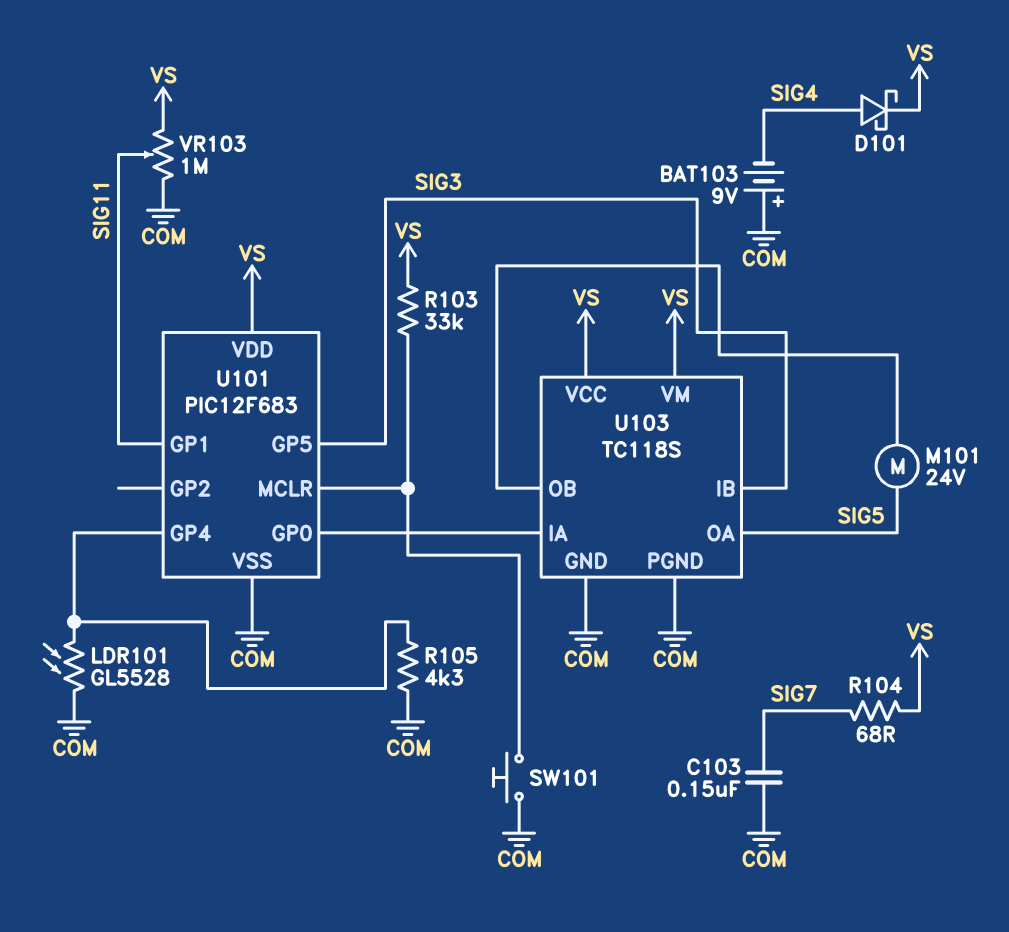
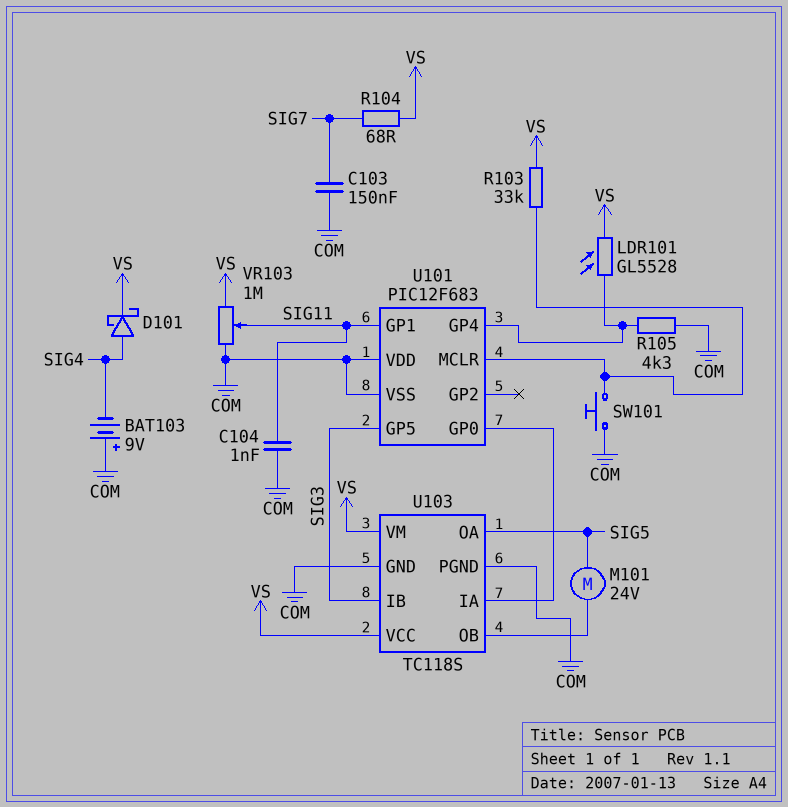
C104: none -> 1nF (COM, SIG11)
LDR101: GL5528 (COM, U101/GP4) -> GL5528 (U101/GP4, VS)
U101 pin VDD: VS -> COM

